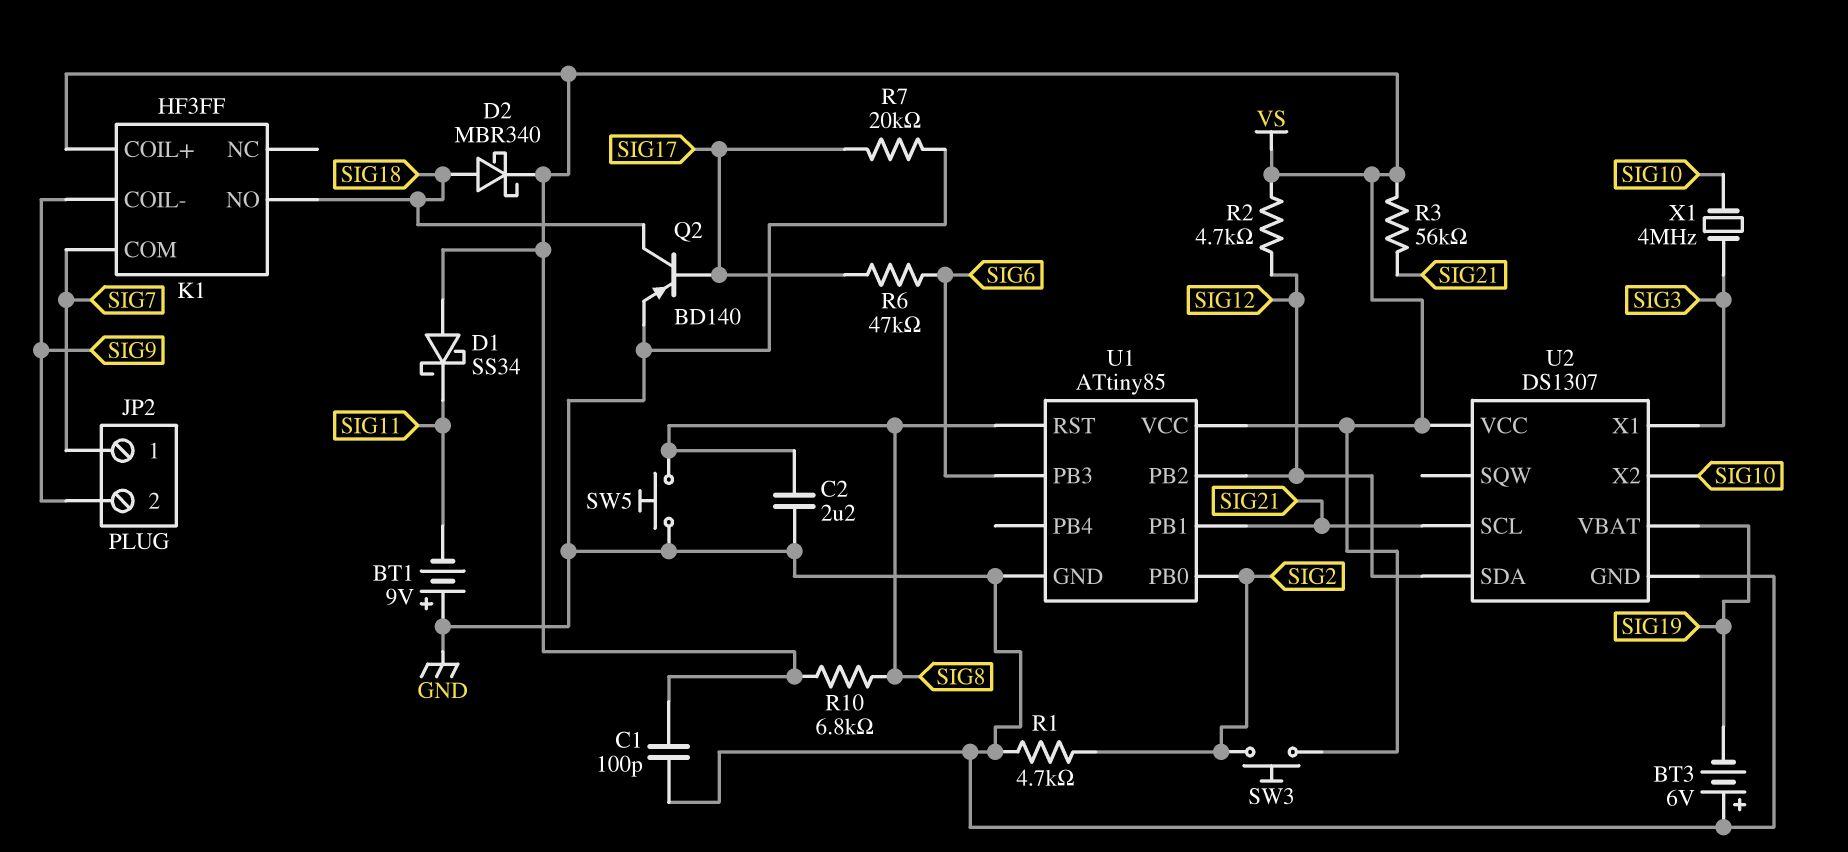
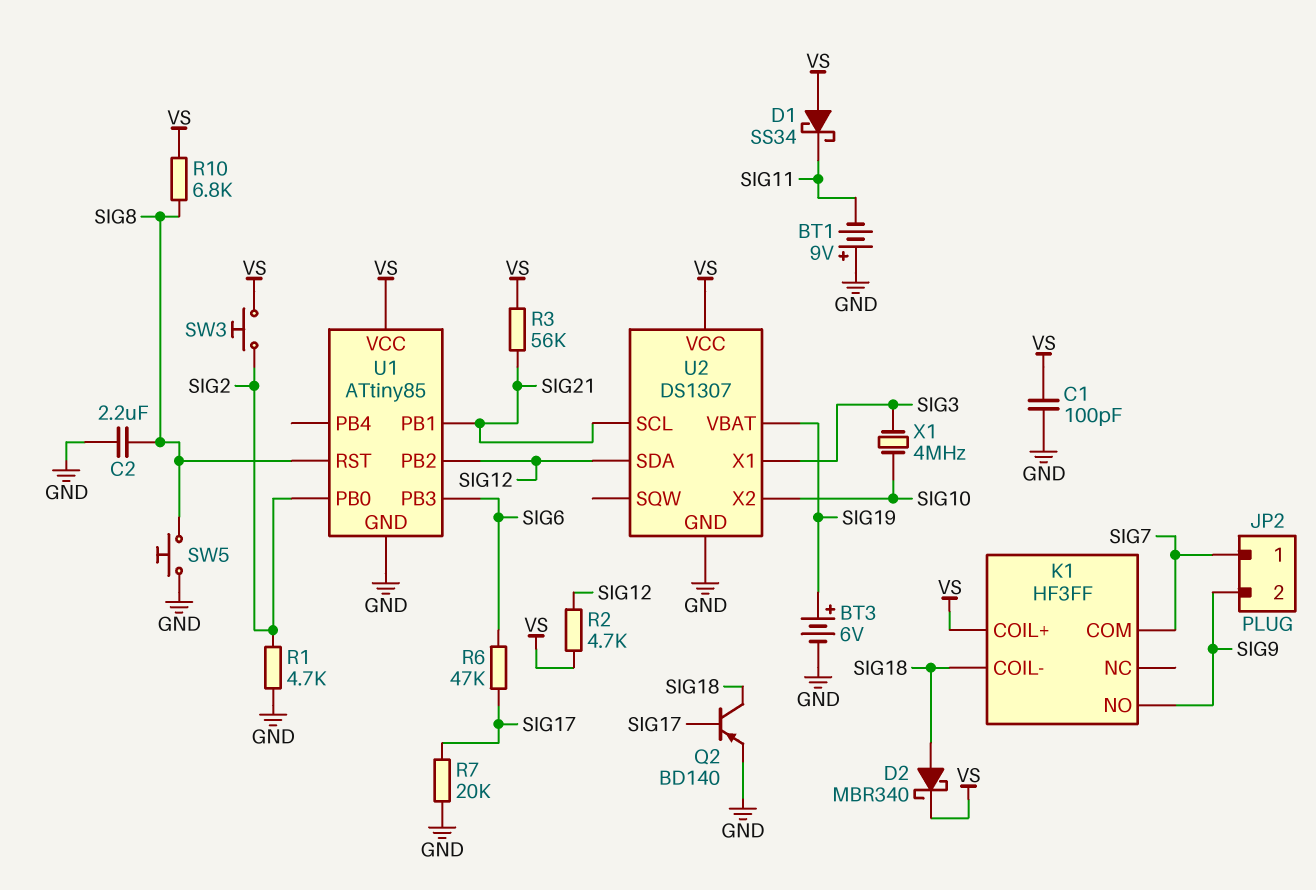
BT3: 6V (plus GND, minus SIG19) -> 6V (plus SIG19, minus GND)
K1 pin COIL-: SIG9 -> SIG18
K1 pin NO: SIG18 -> SIG9

